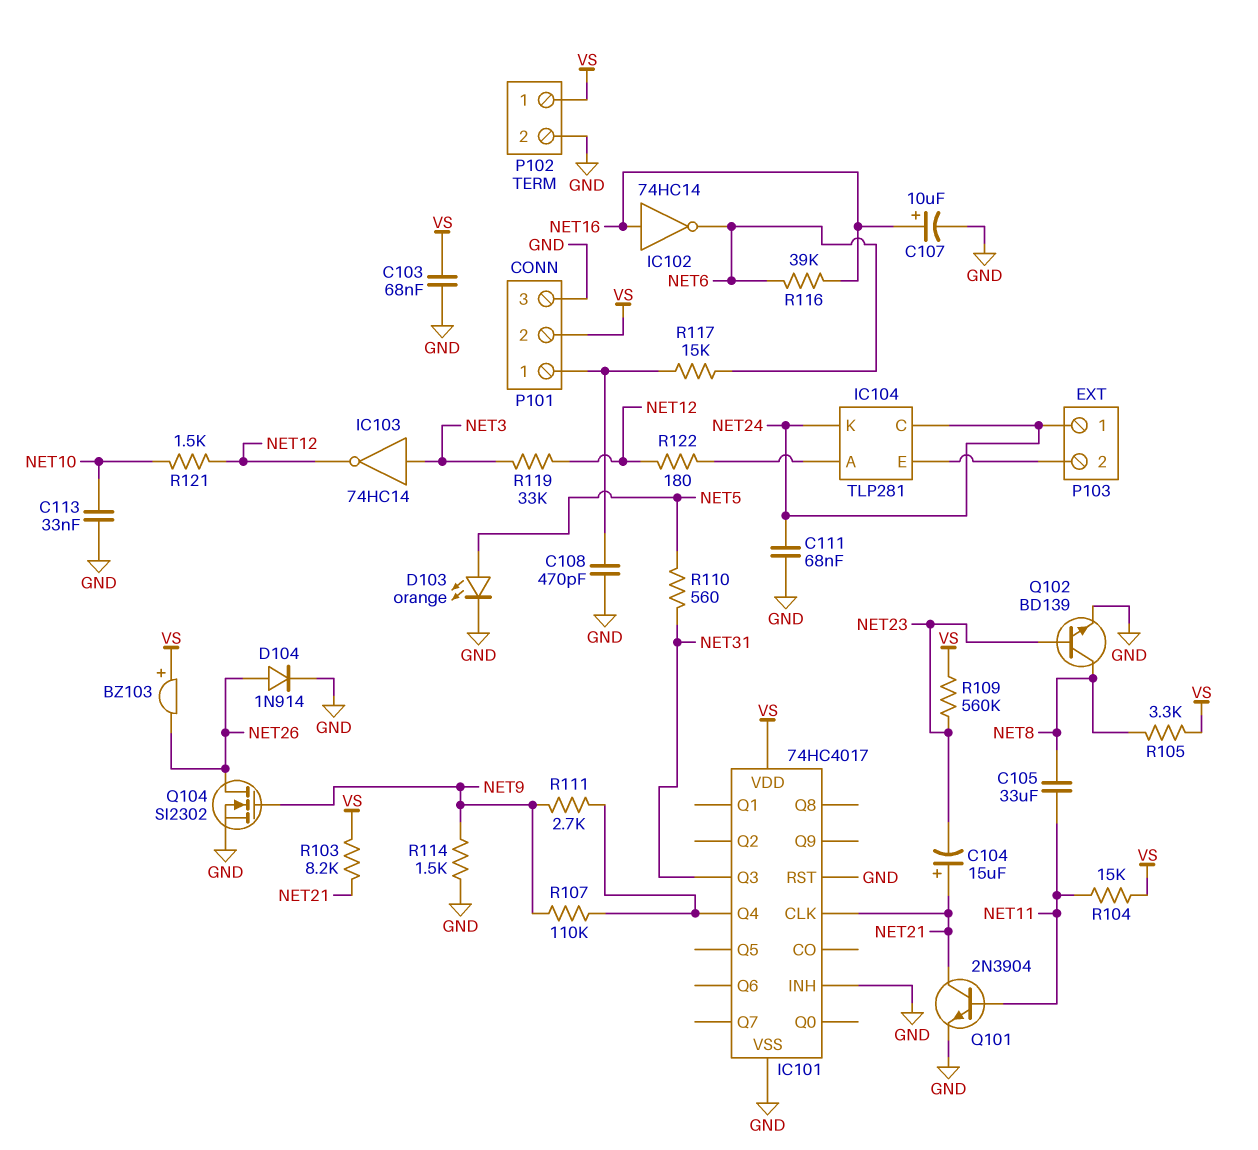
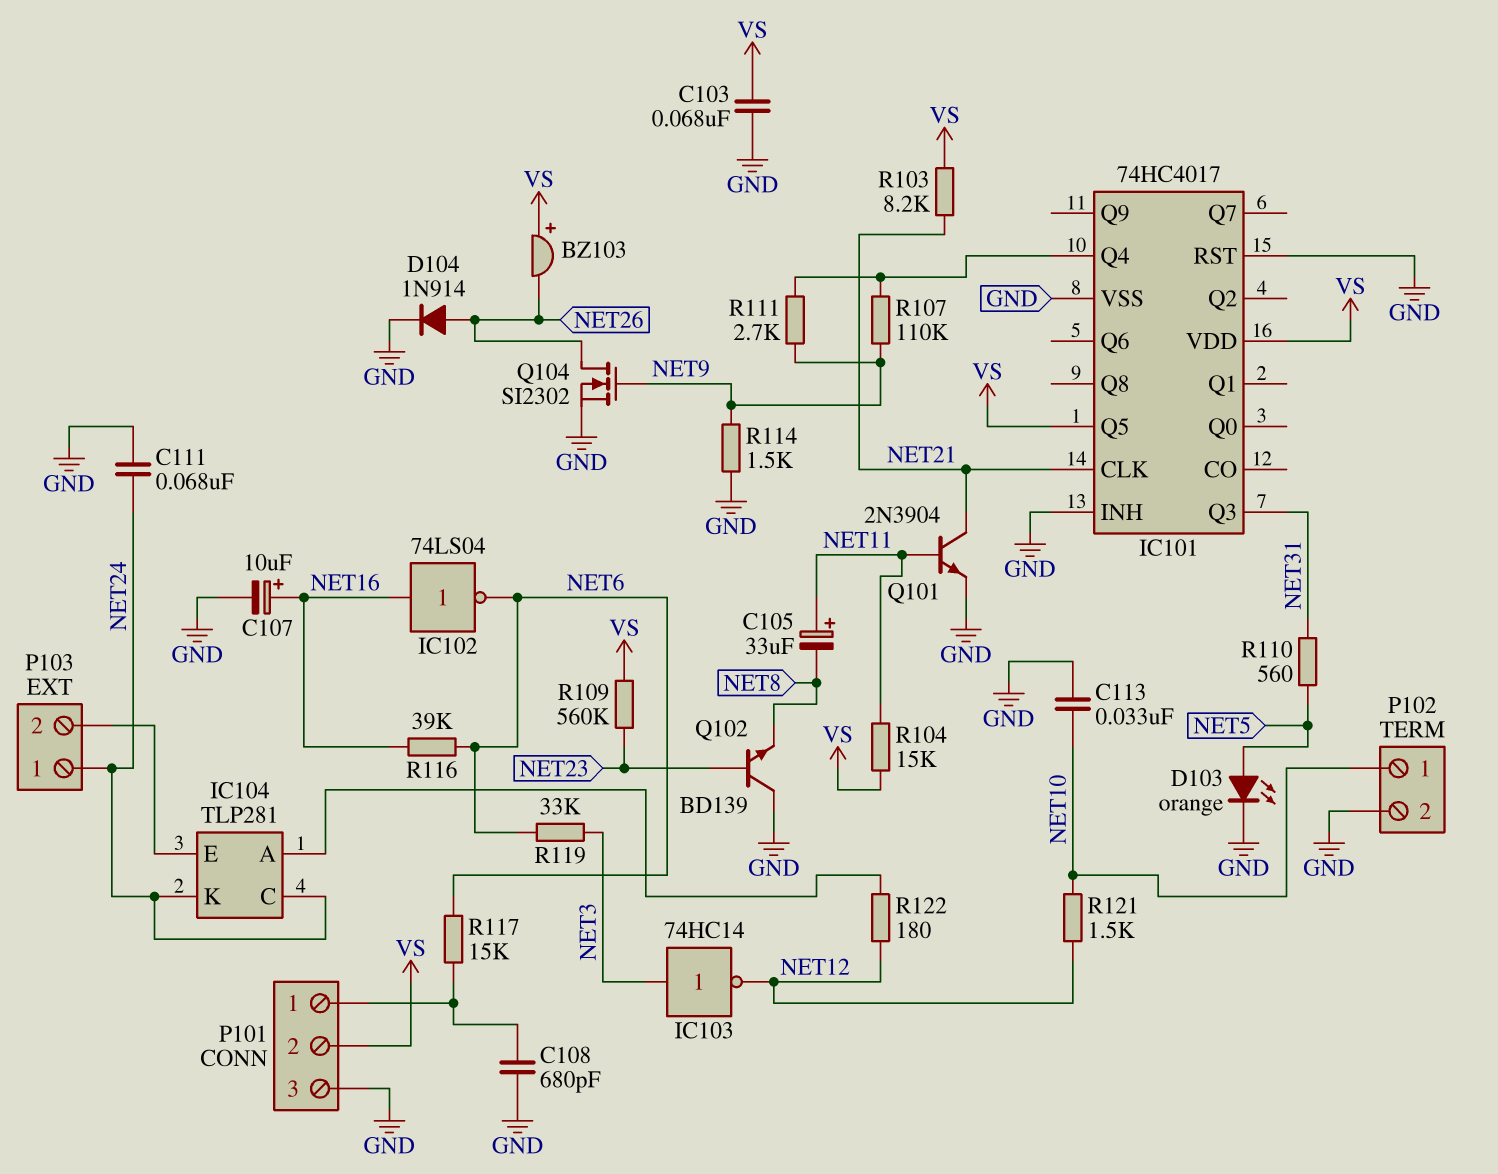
C104: 15uF (plus NET21, minus NET23) -> none
C105: 33uF (NET8, NET11) -> 33uF (plus NET11, minus NET8)
C108: 470pF (GND, P101/1) -> 680pF (GND, P101/1)
IC101 pin Q5: none -> VS
IC102: NOT 74HC14 (in NET16, out NET6) -> NOT 74LS04 (in NET16, out NET6)
P102 pin 1: VS -> NET10
Q102: NPN BD139 (B NET23, C NET8, E GND) -> NPN BD139 (B NET23, C GND, E NET8)
R105: 3.3k (NET8, VS) -> none
R119: 33k (NET3, NET12) -> 33k (NET3, NET6)

